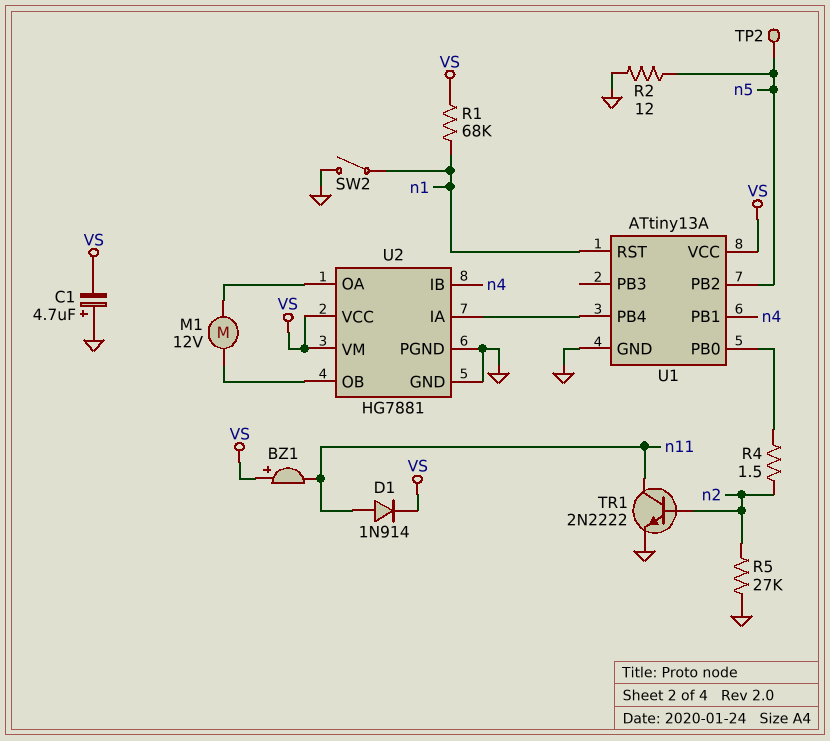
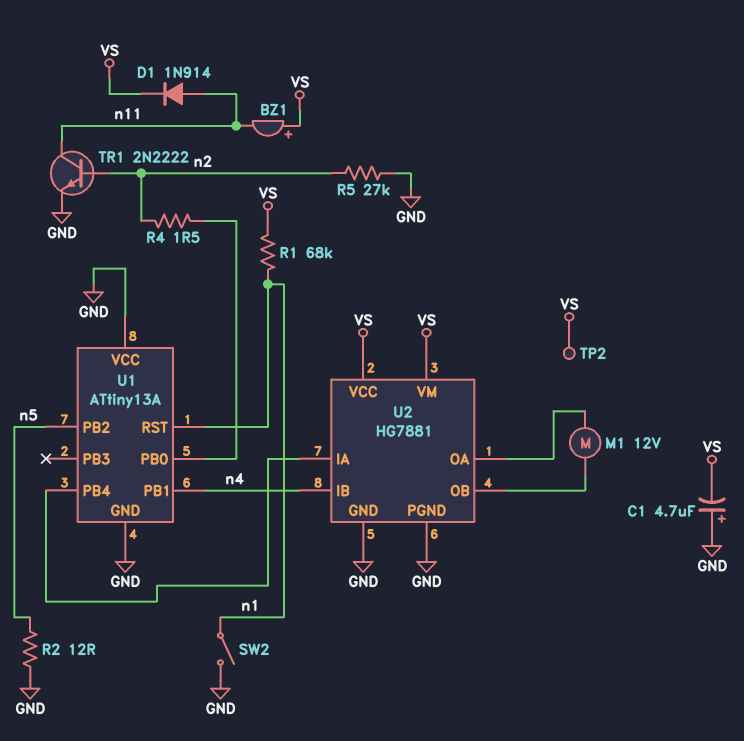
TP2: test point (n5) -> test point (VS)
U1 pin VCC: VS -> GND

